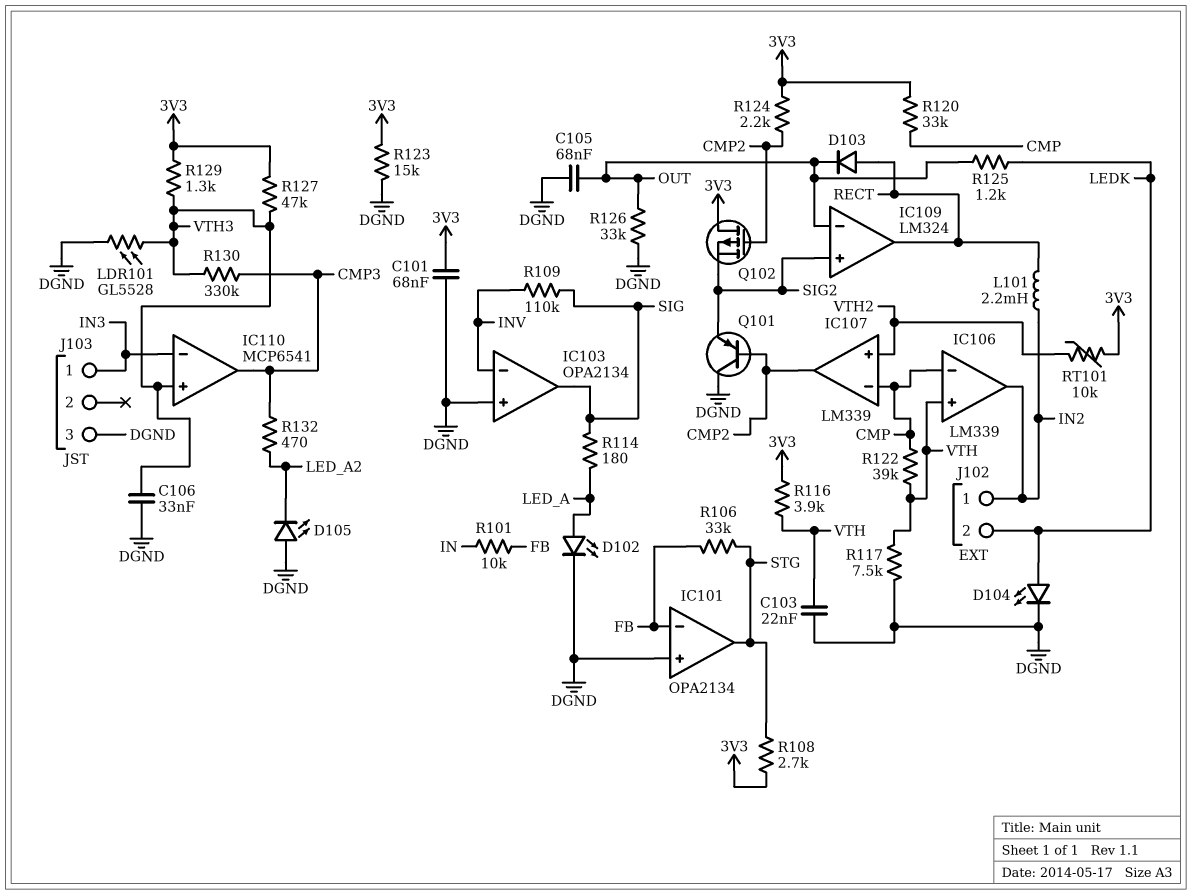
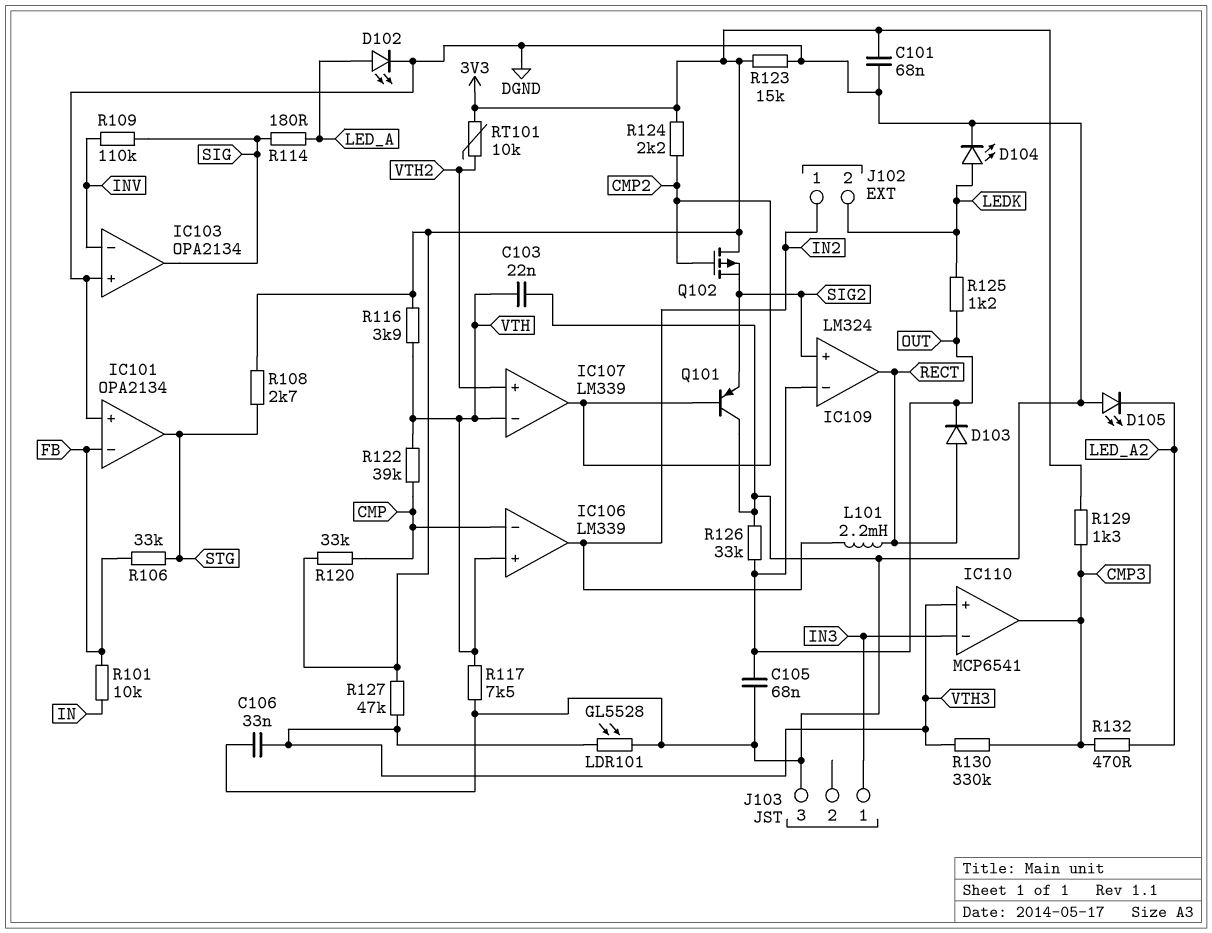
IC107 pin in-: CMP -> VTH
R129: 1.3k (3V3, VTH3) -> 1.3k (3V3, CMP3)

